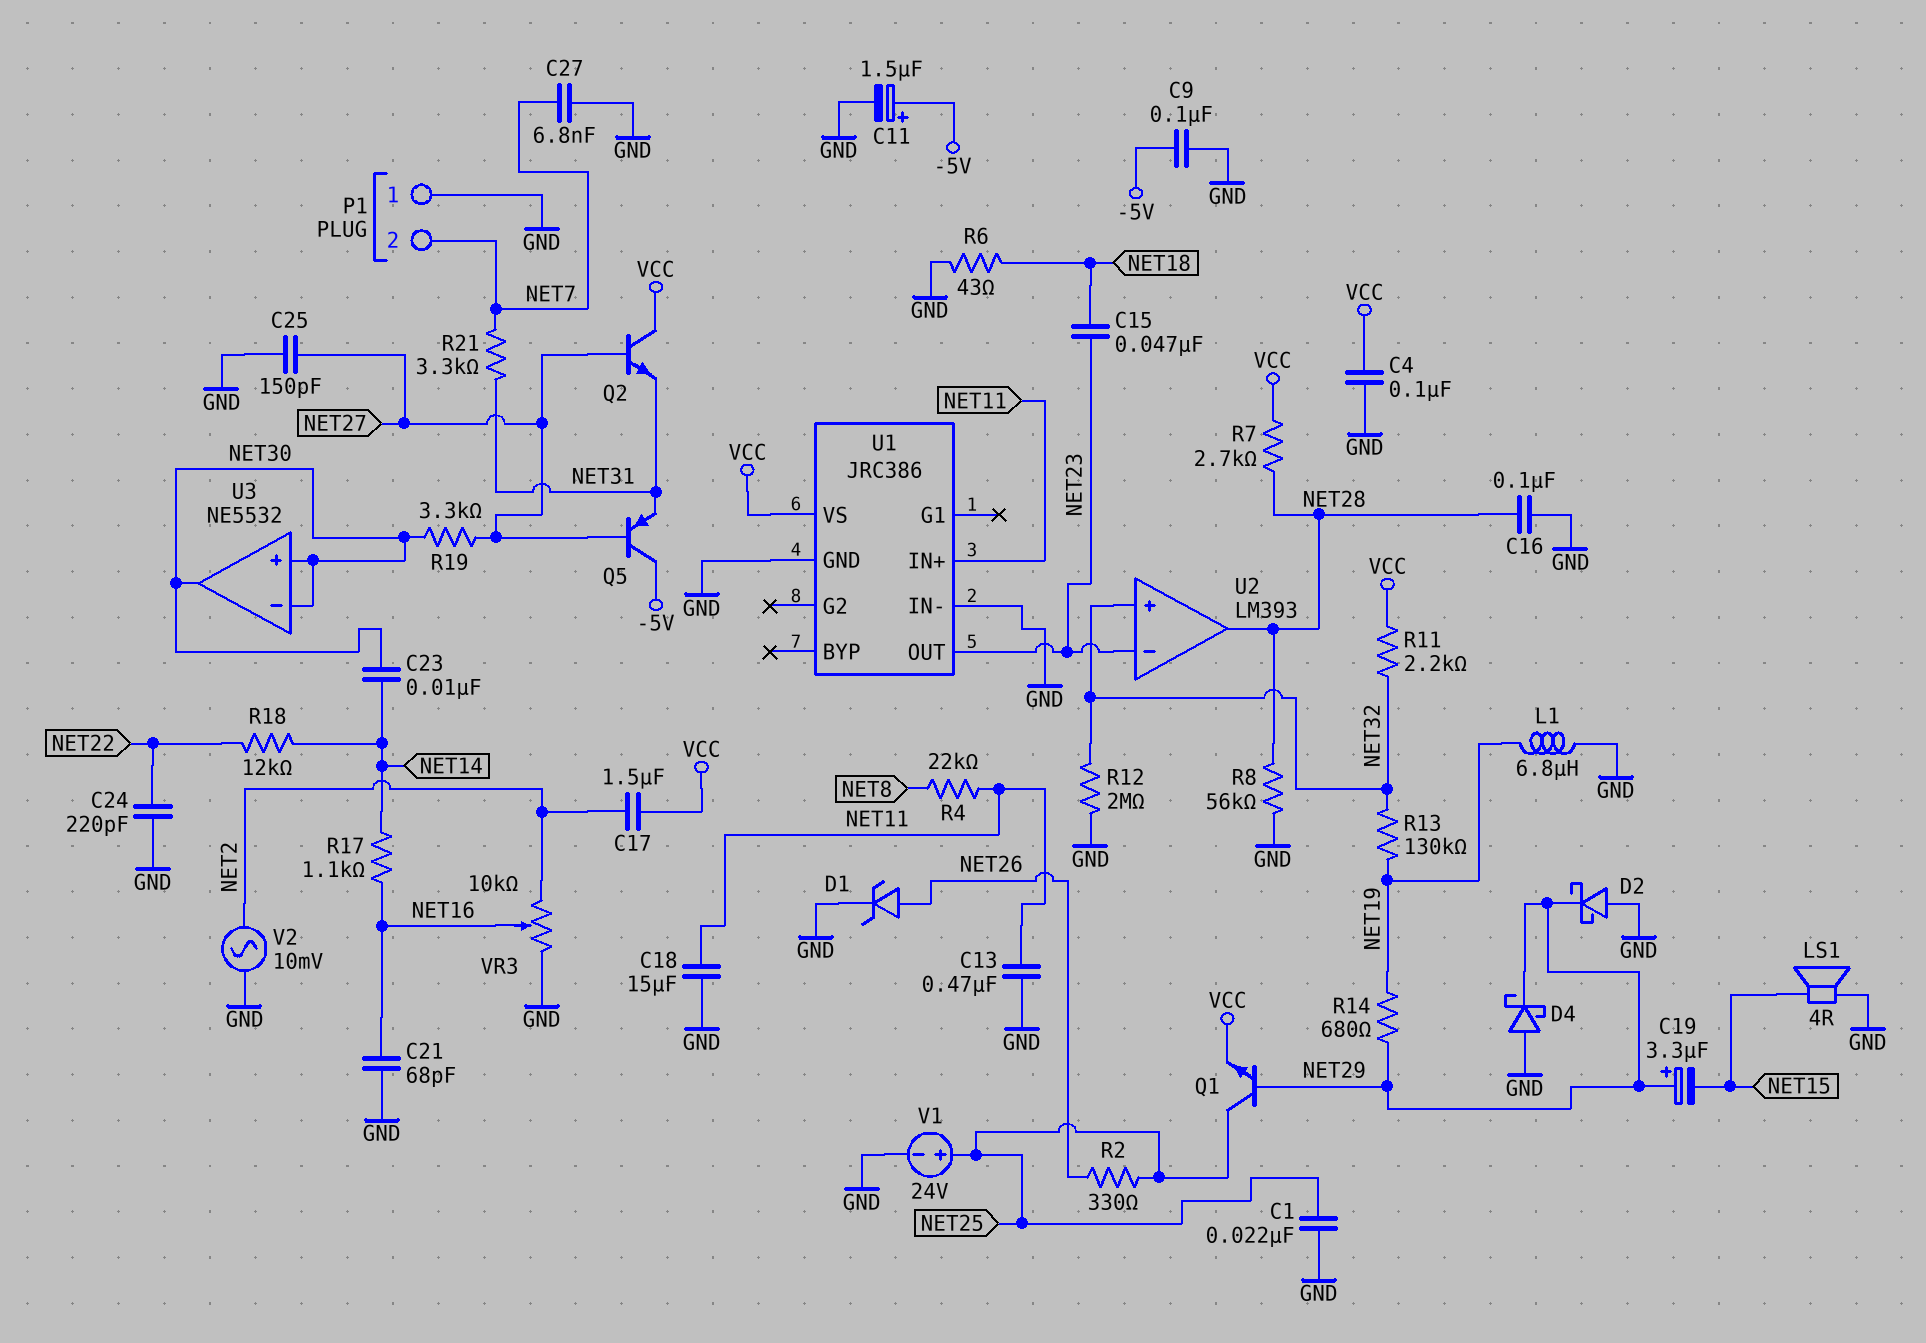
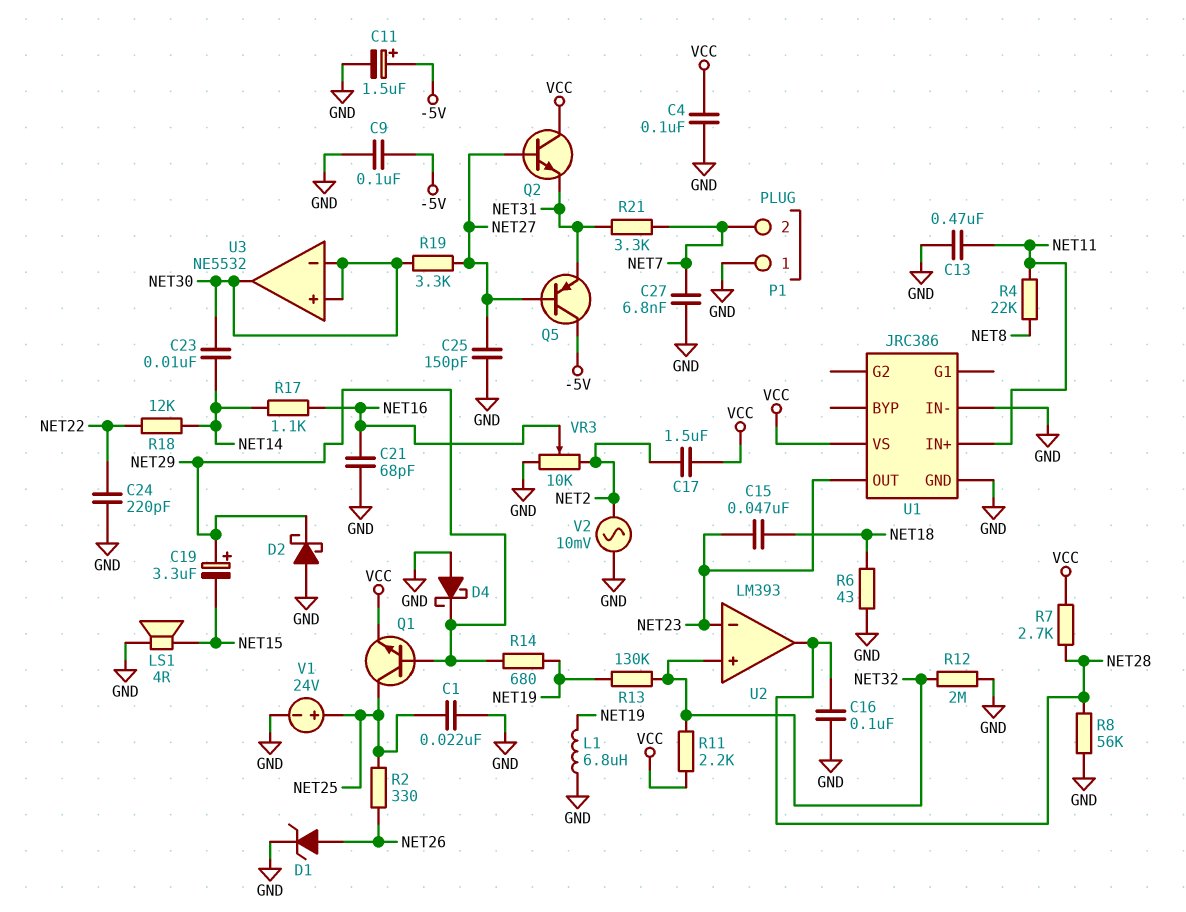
C18: 15uF (GND, NET11) -> none

